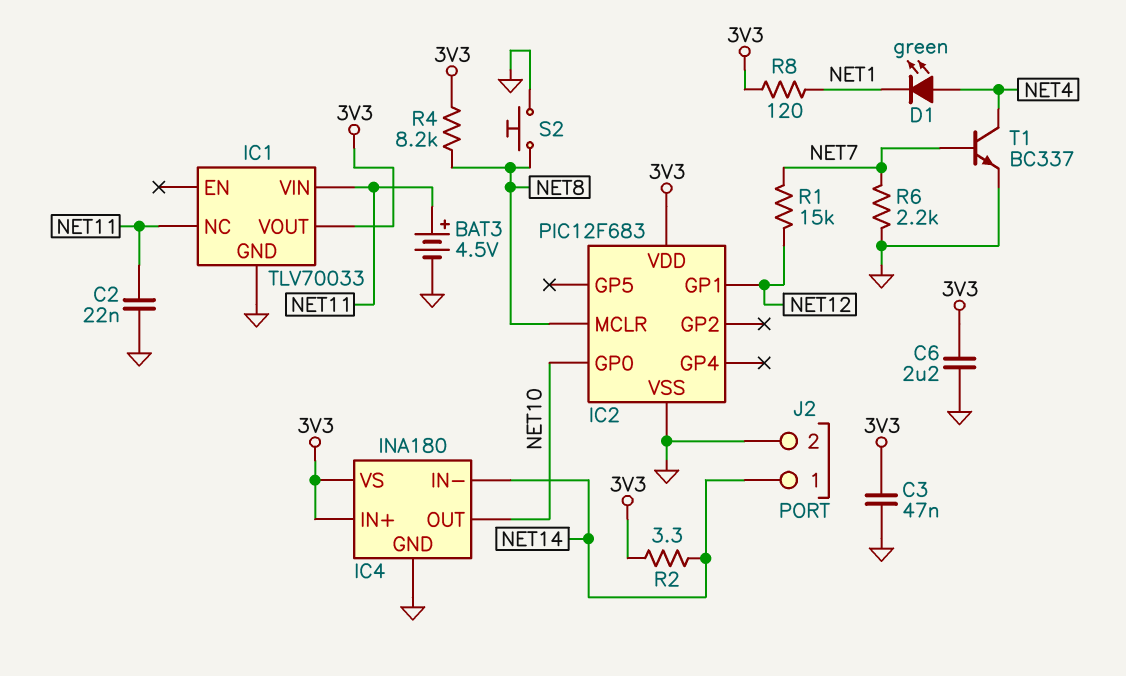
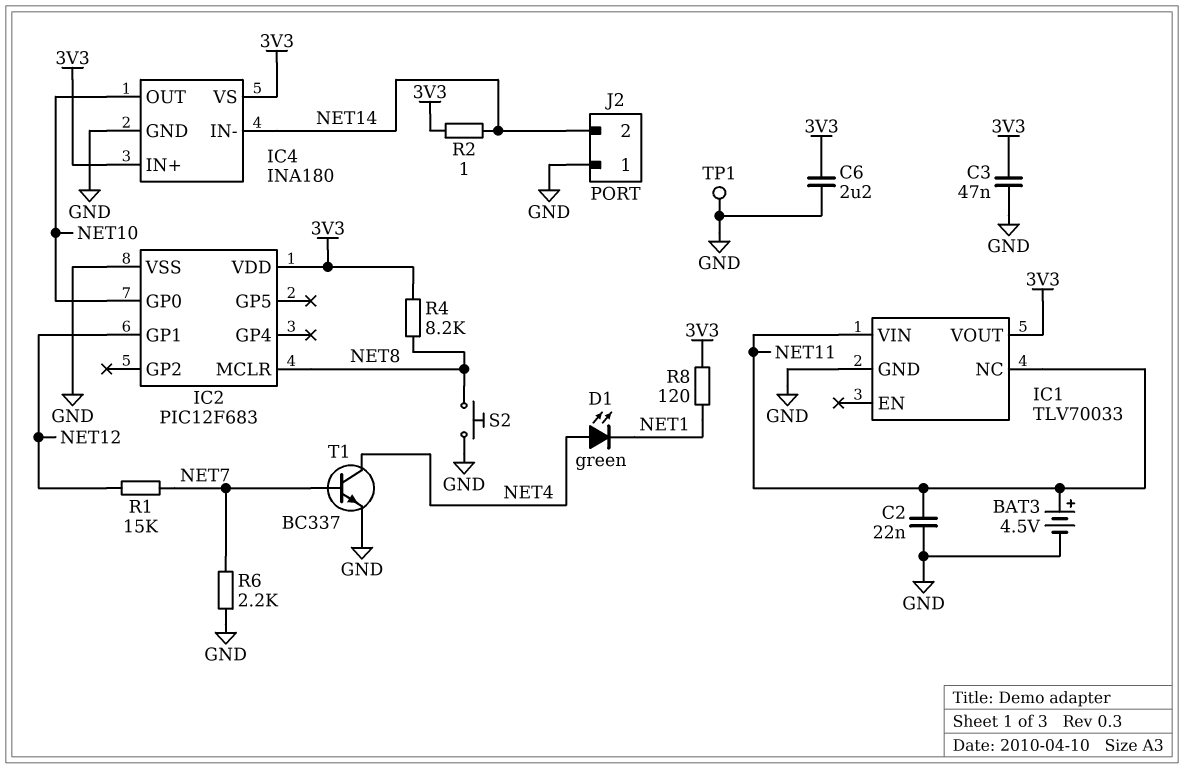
J2 pin 1: NET14 -> GND
J2 pin 2: GND -> NET14
R2: 3.3 (3V3, NET14) -> 1 (3V3, NET14)
TP1: none -> test point (GND)

